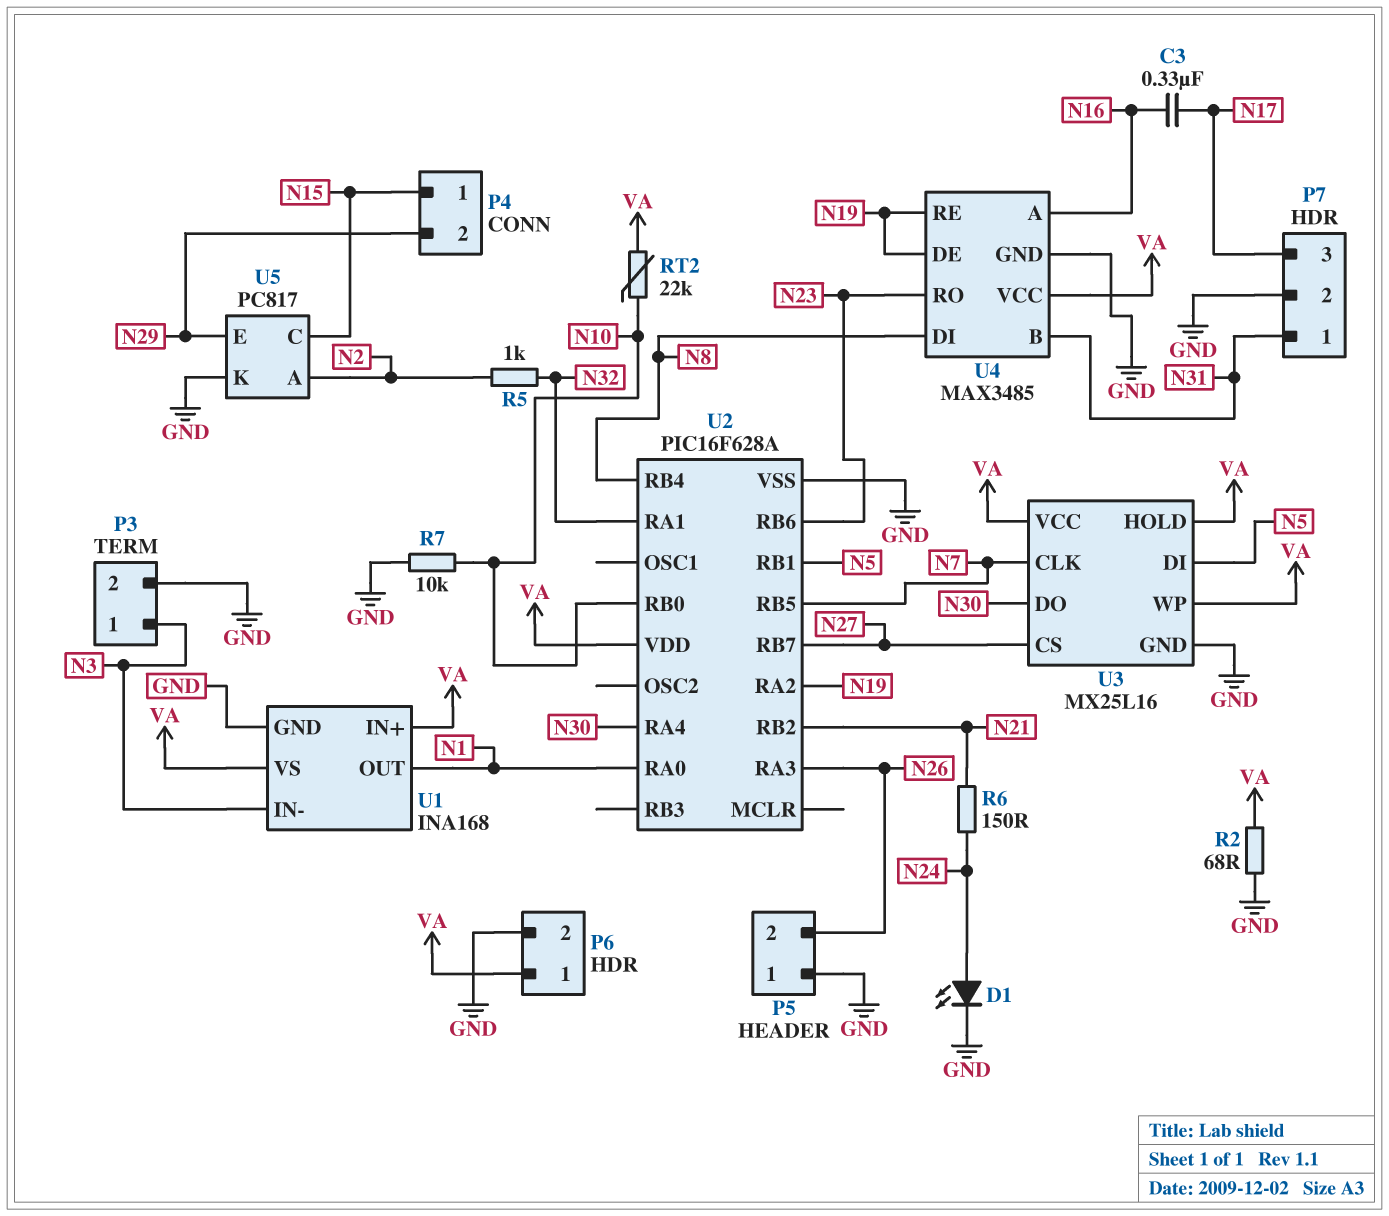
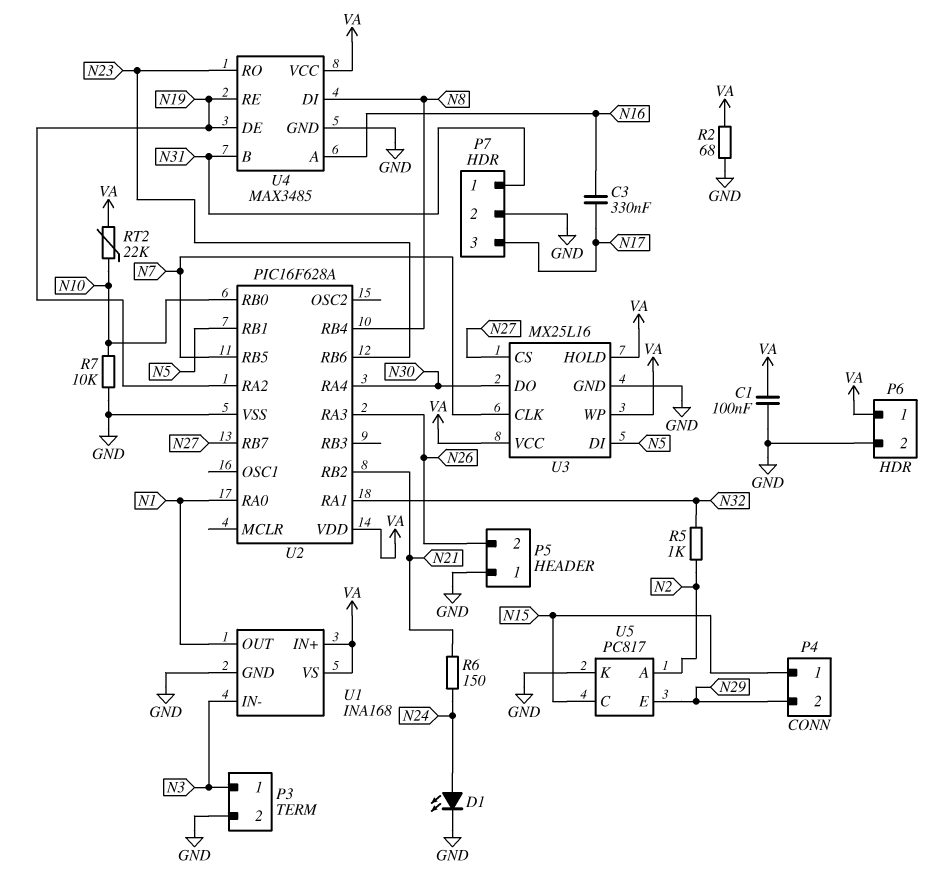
C1: none -> 100nF (GND, VA)

